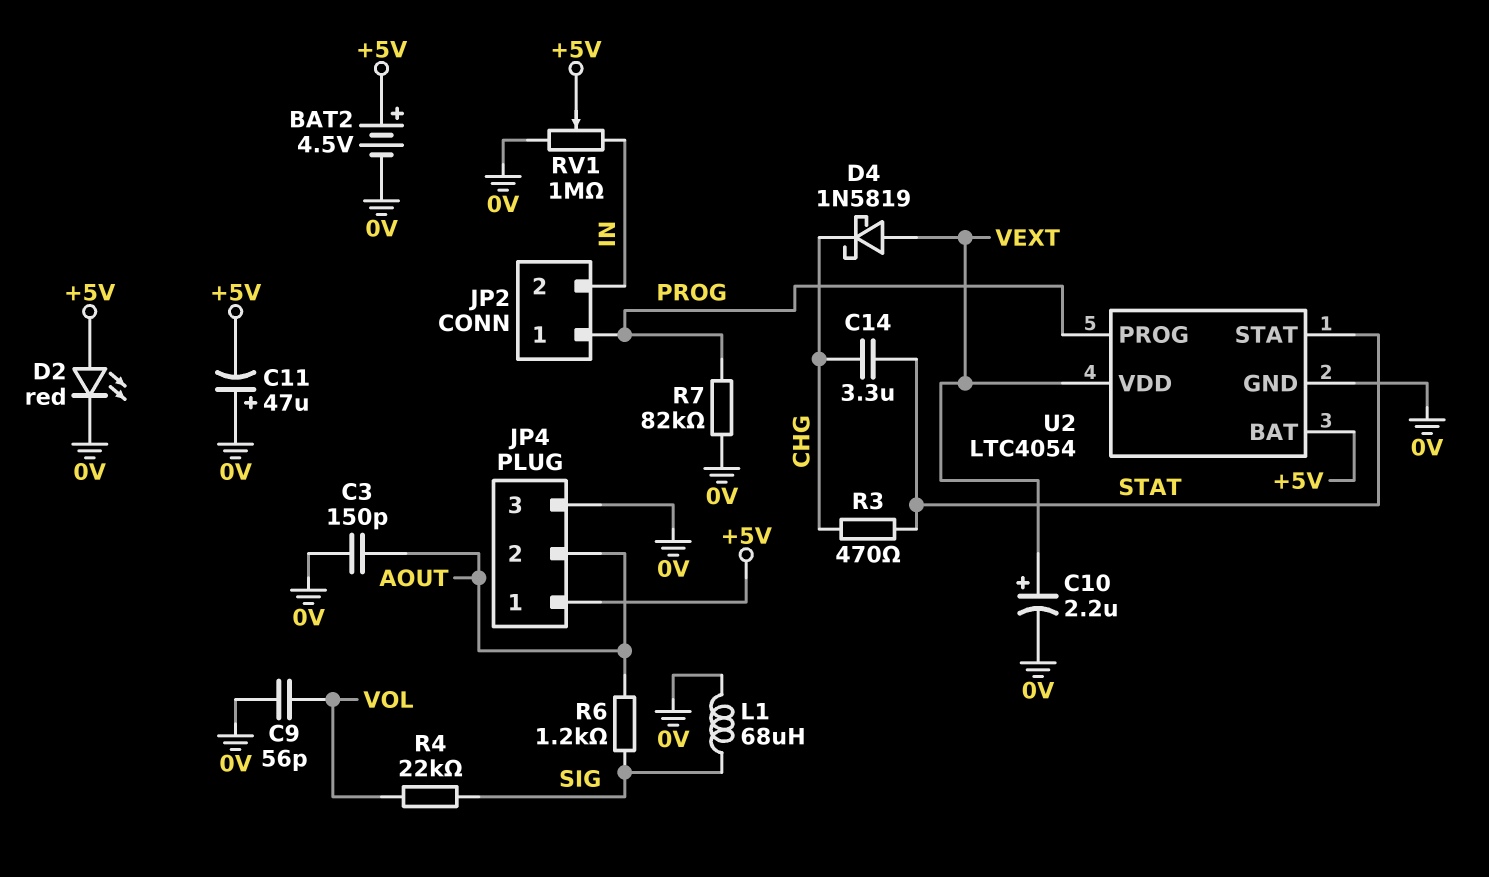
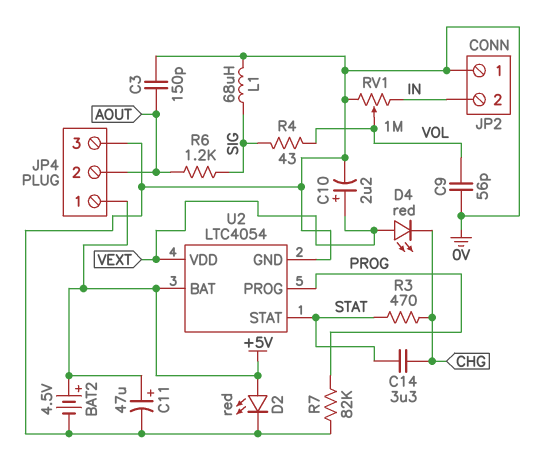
C11: 47uF (plus 0V, minus +5V) -> 47uF (plus +5V, minus 0V)
D4: schottky 1N5819 (A VEXT, K CHG) -> LED red (A VEXT, K CHG)
JP2 pin 1: PROG -> 0V
R4: 22k (SIG, VOL) -> 43 (SIG, VOL)
RV1: 1M (0V, IN, wiper +5V) -> 1M (0V, IN, wiper VOL)

